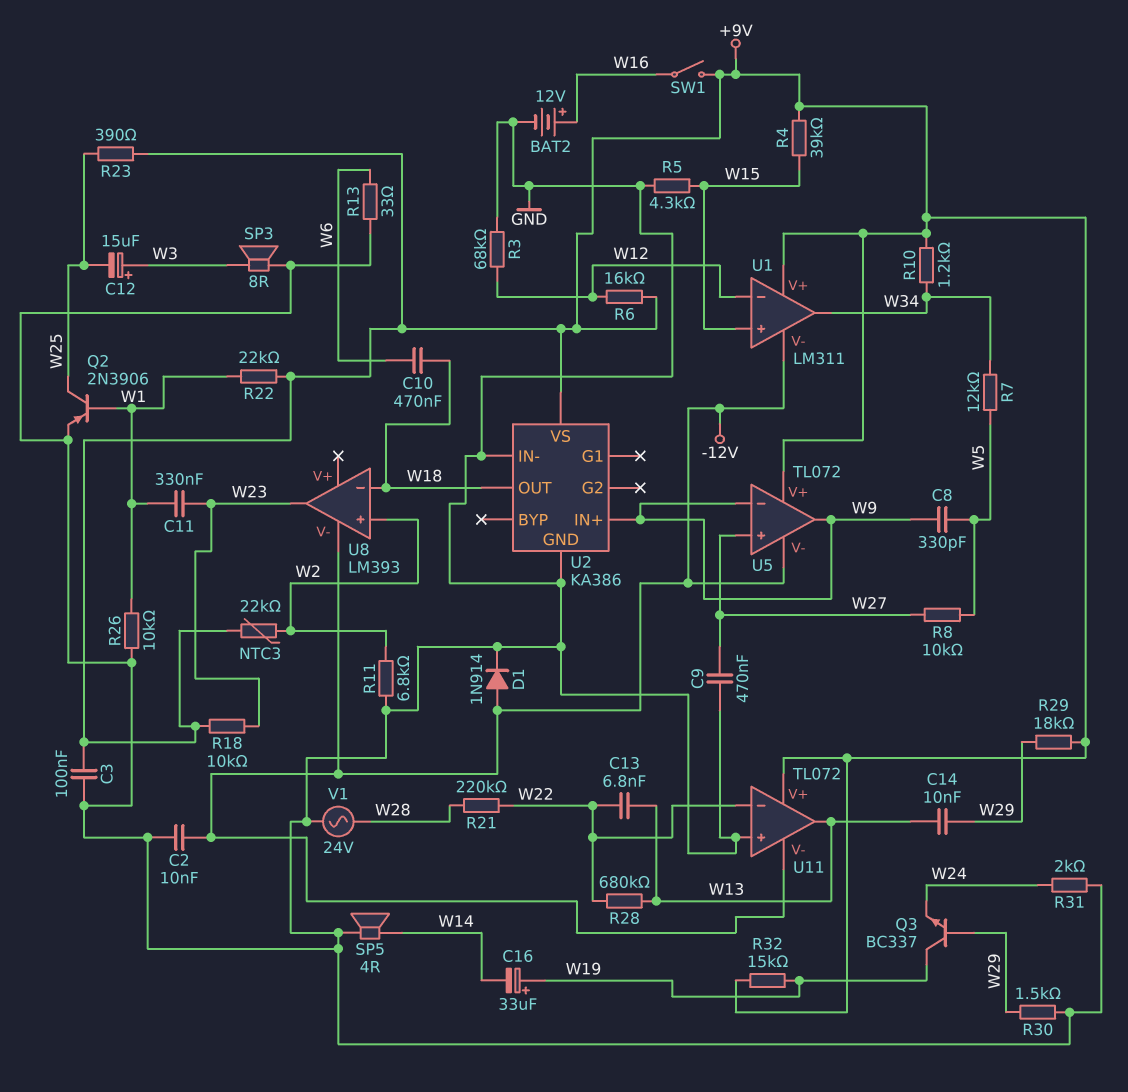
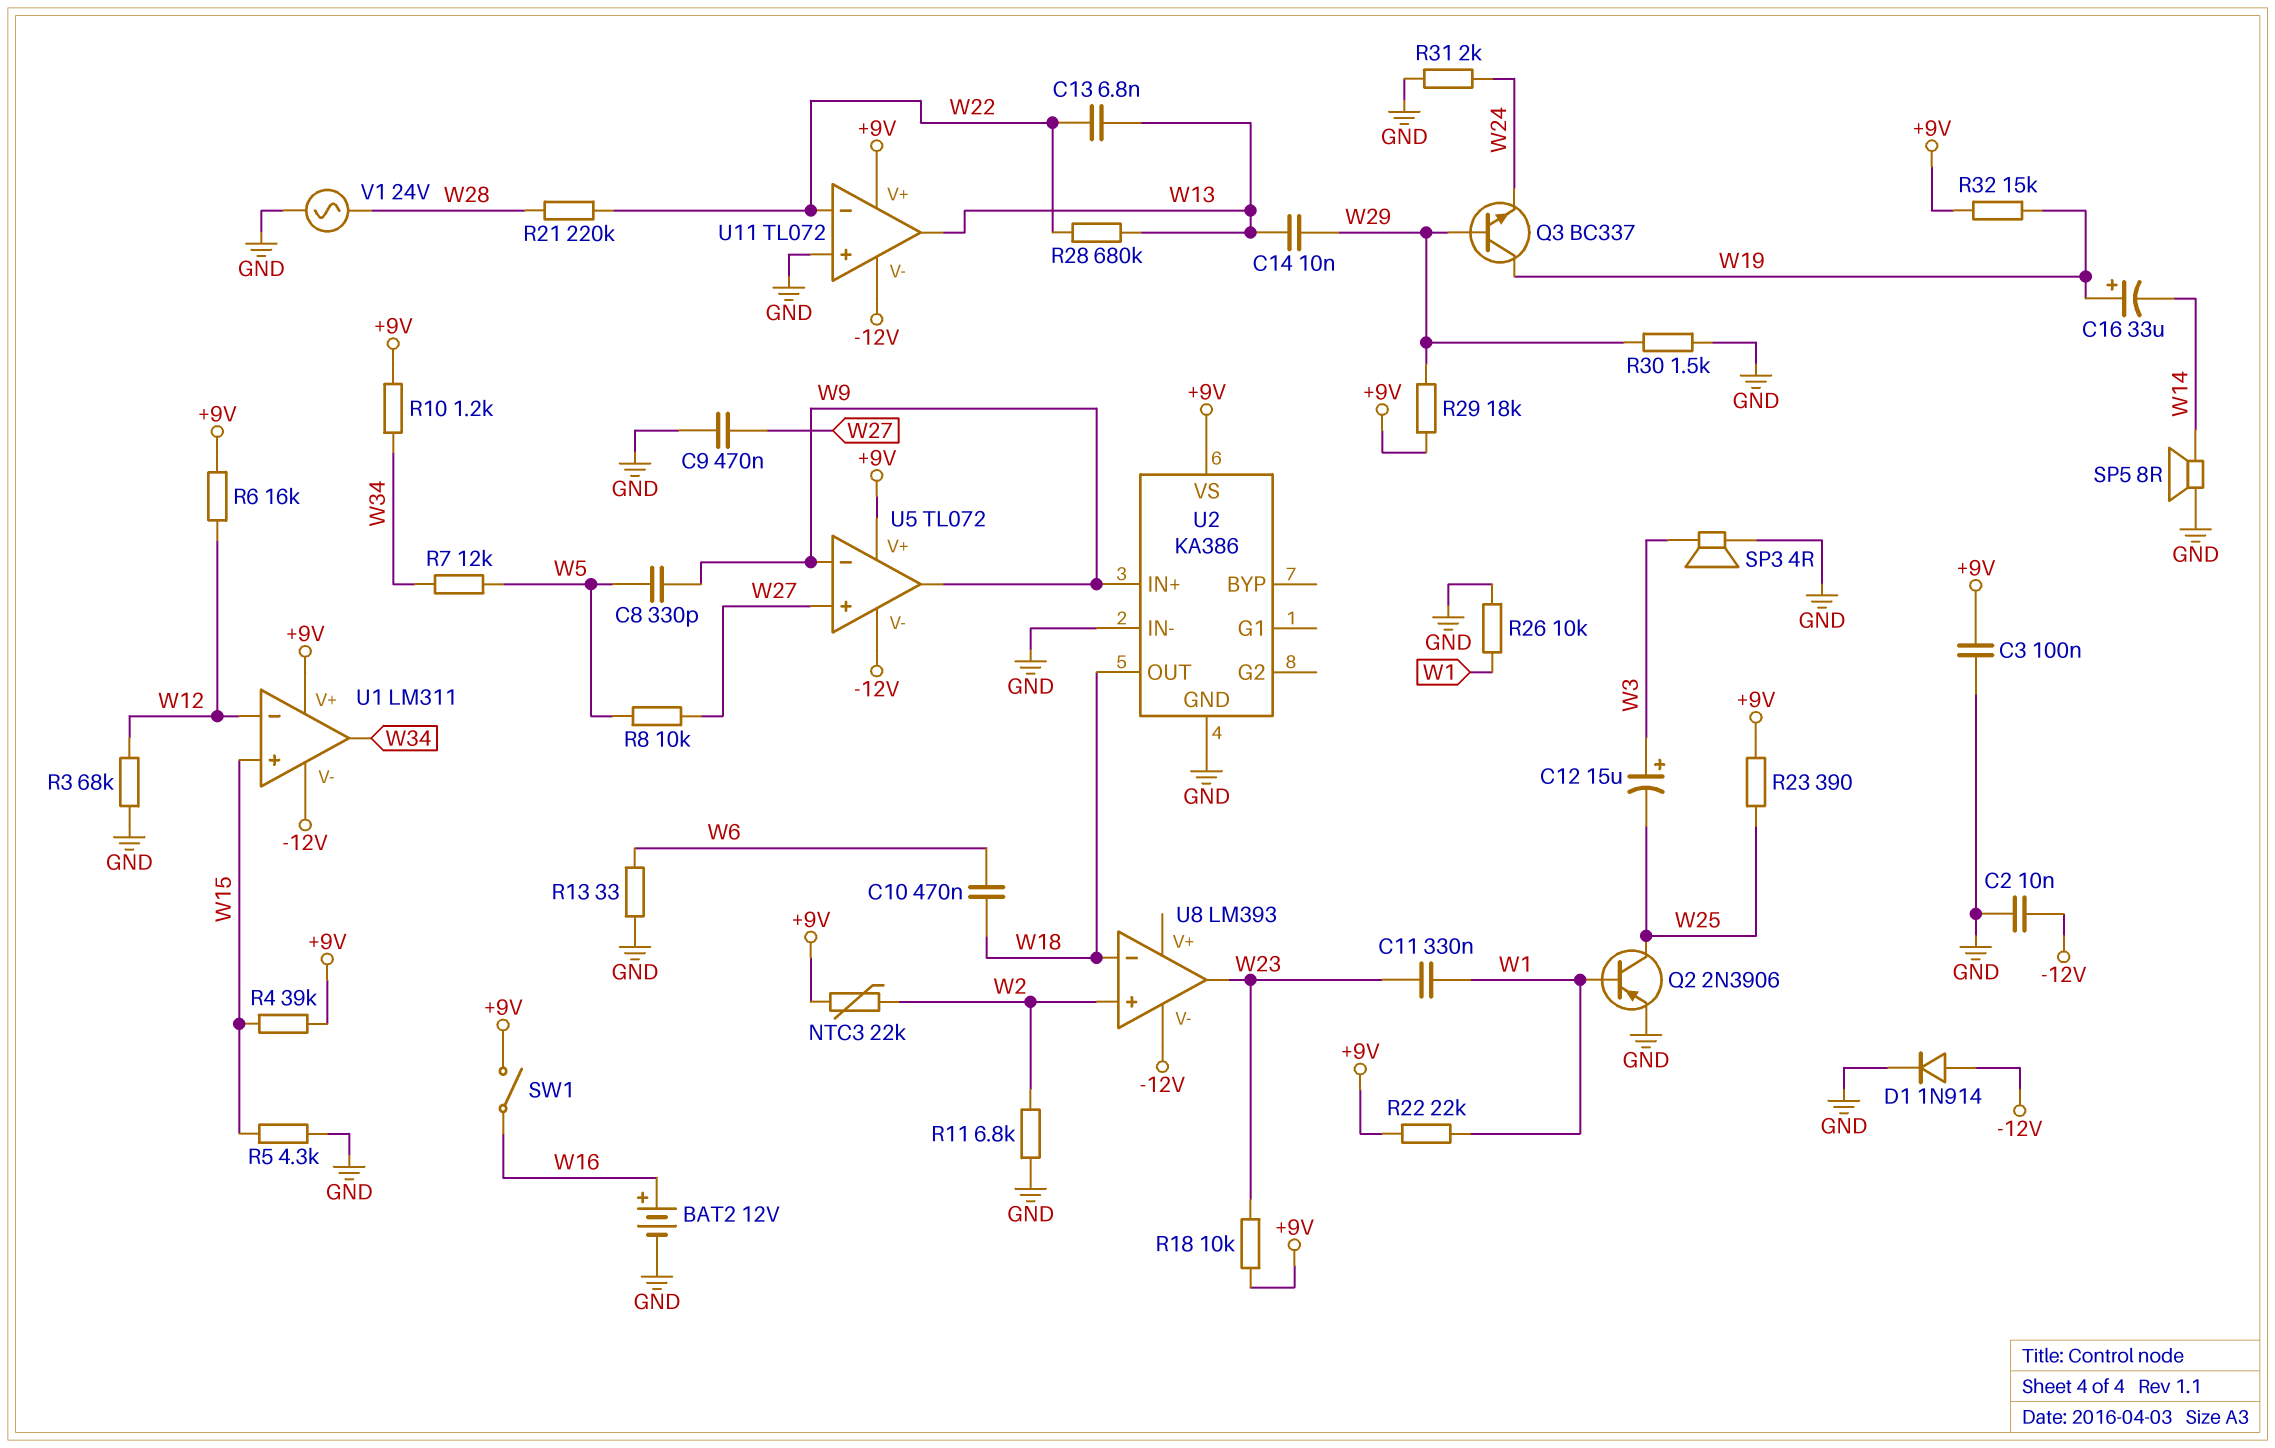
SP3: speaker 8R (GND, W3) -> speaker 4R (GND, W3)
SP5: speaker 4R (GND, W14) -> speaker 8R (GND, W14)

